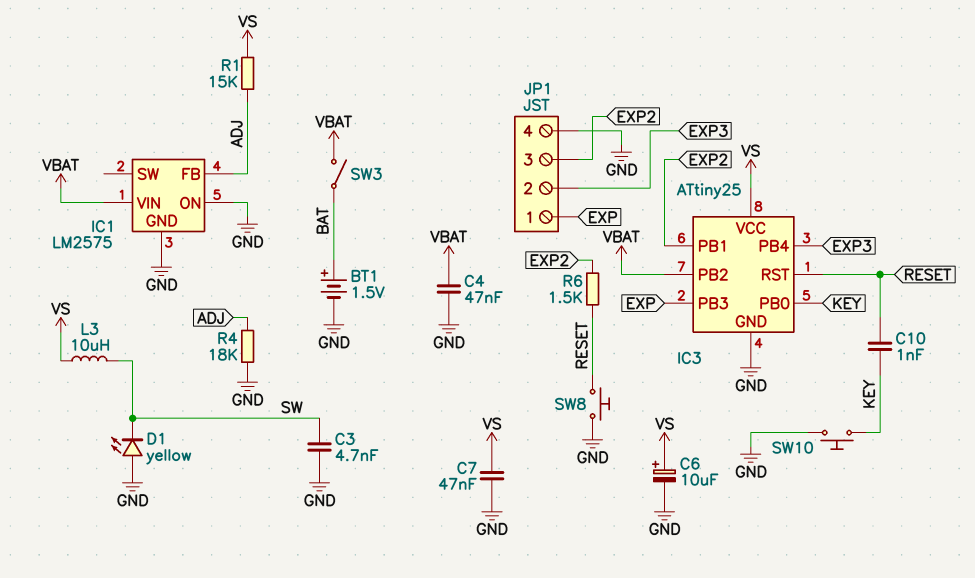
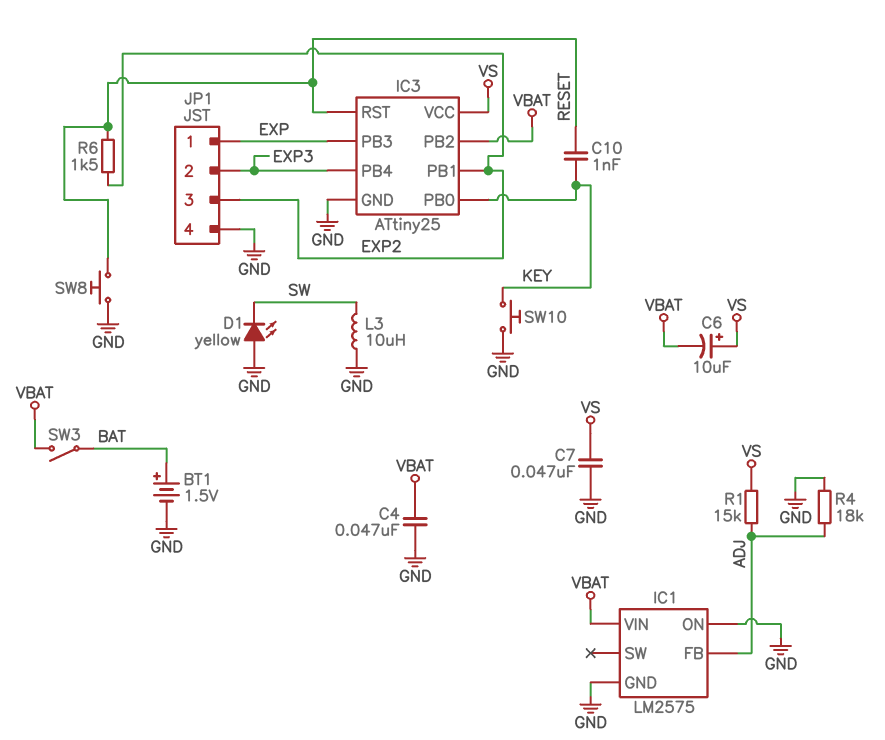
C3: 4.7nF (GND, SW) -> none
C6: 10uF (plus VS, minus GND) -> 10uF (plus VS, minus VBAT)
L3: 10uH (SW, VS) -> 10uH (GND, SW)

